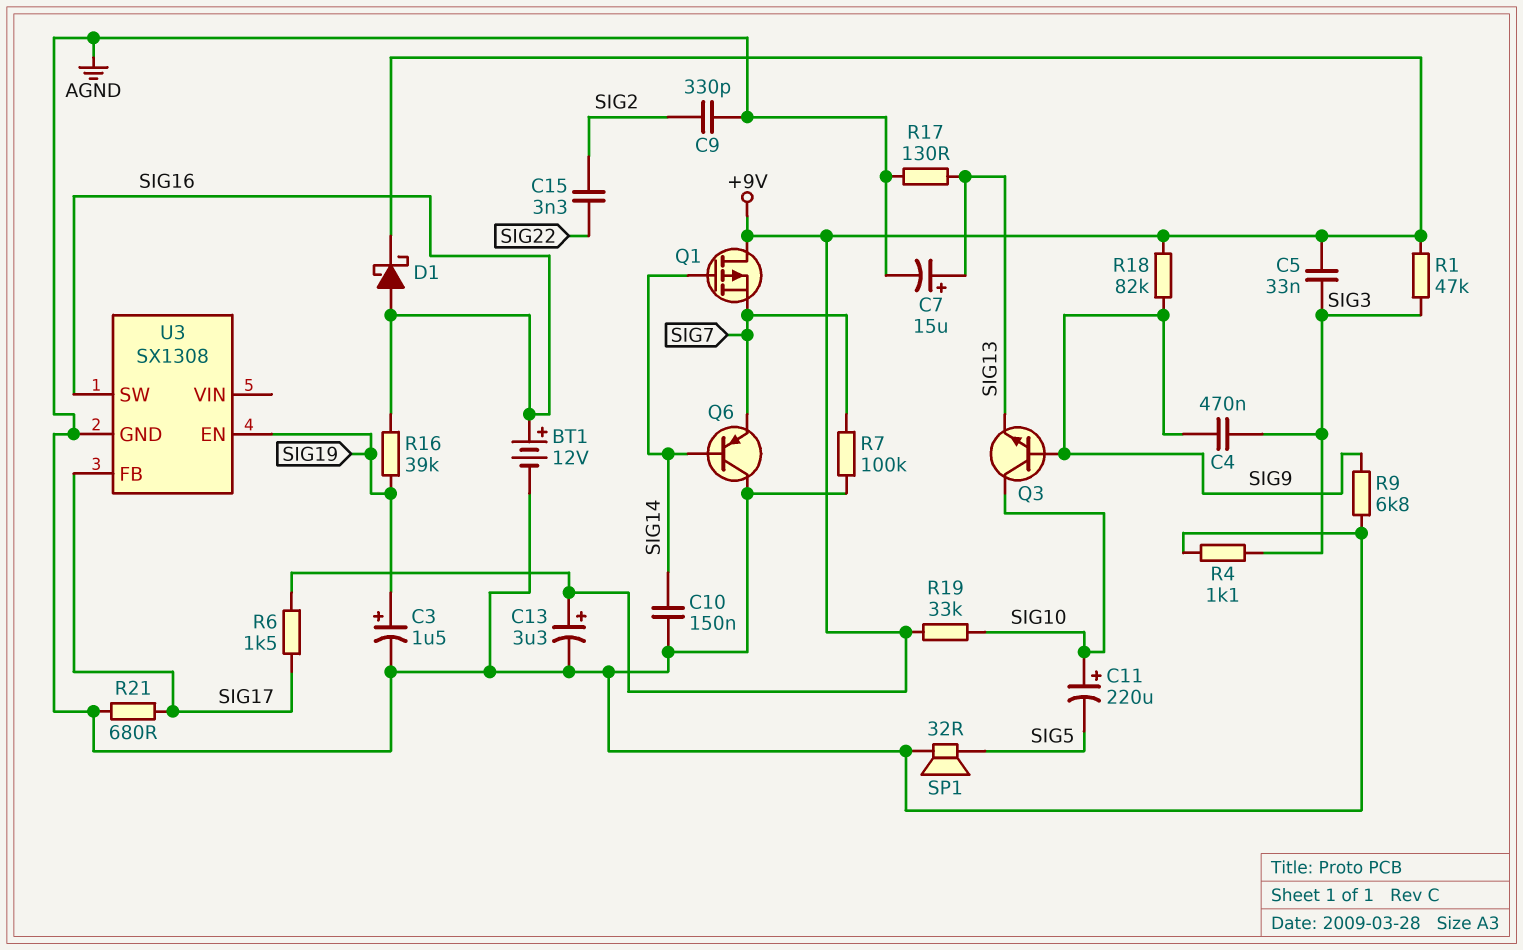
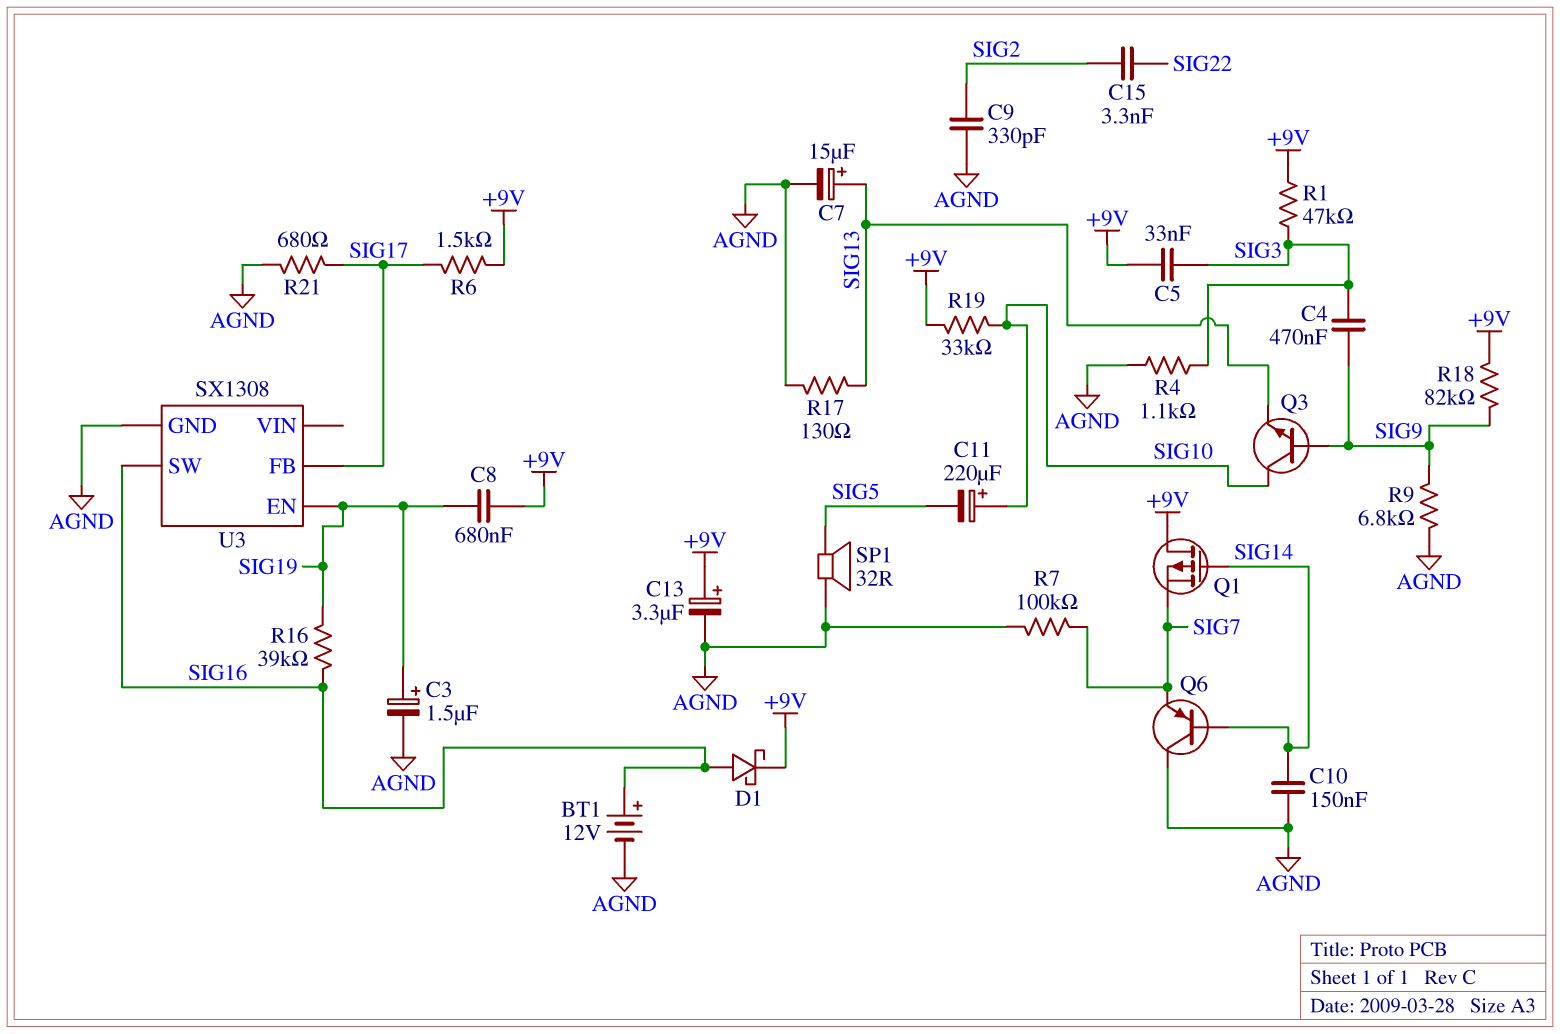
C8: none -> 680nF (+9V, SIG19)

